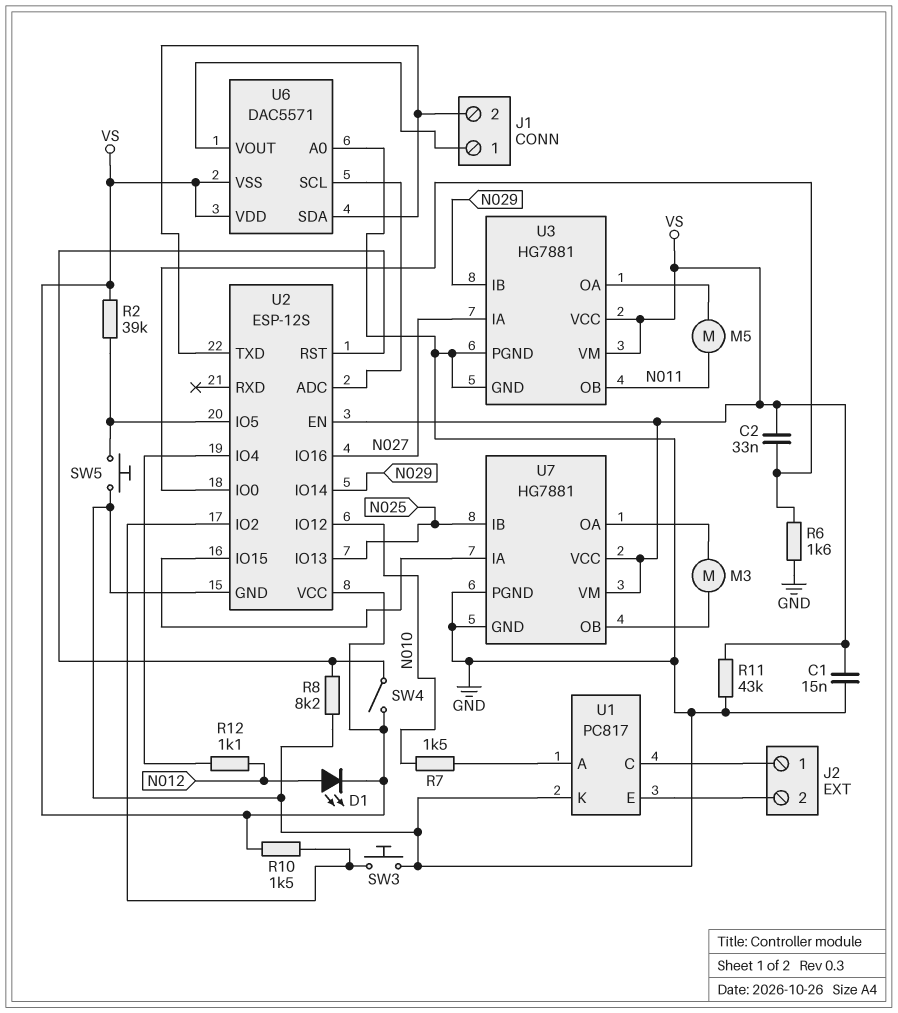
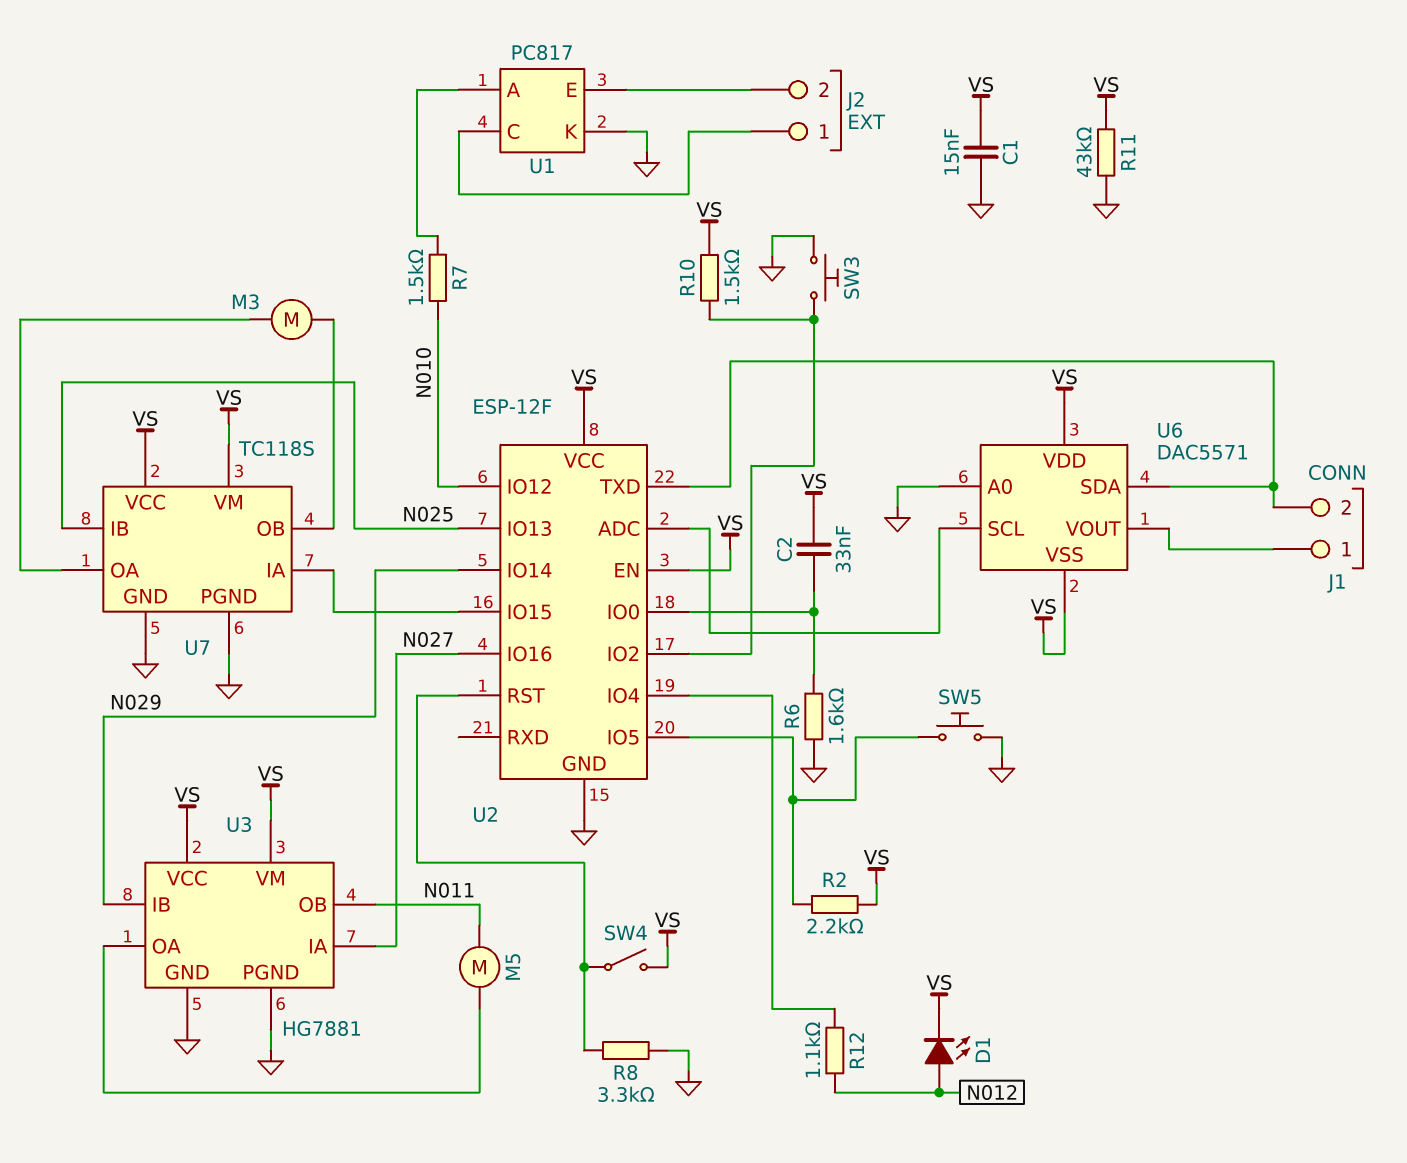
R2: 39k (U2/IO5, VS) -> 2.2k (U2/IO5, VS)
R8: 8.2k (GND, U2/RST) -> 3.3k (GND, U2/RST)
U2: ESP-12S -> ESP-12F
U7: HG7881 -> TC118S

